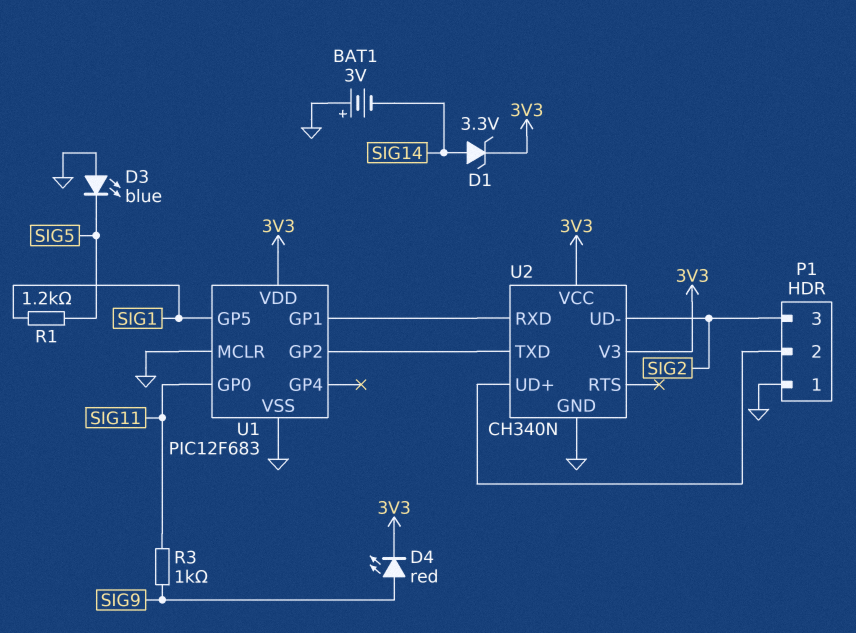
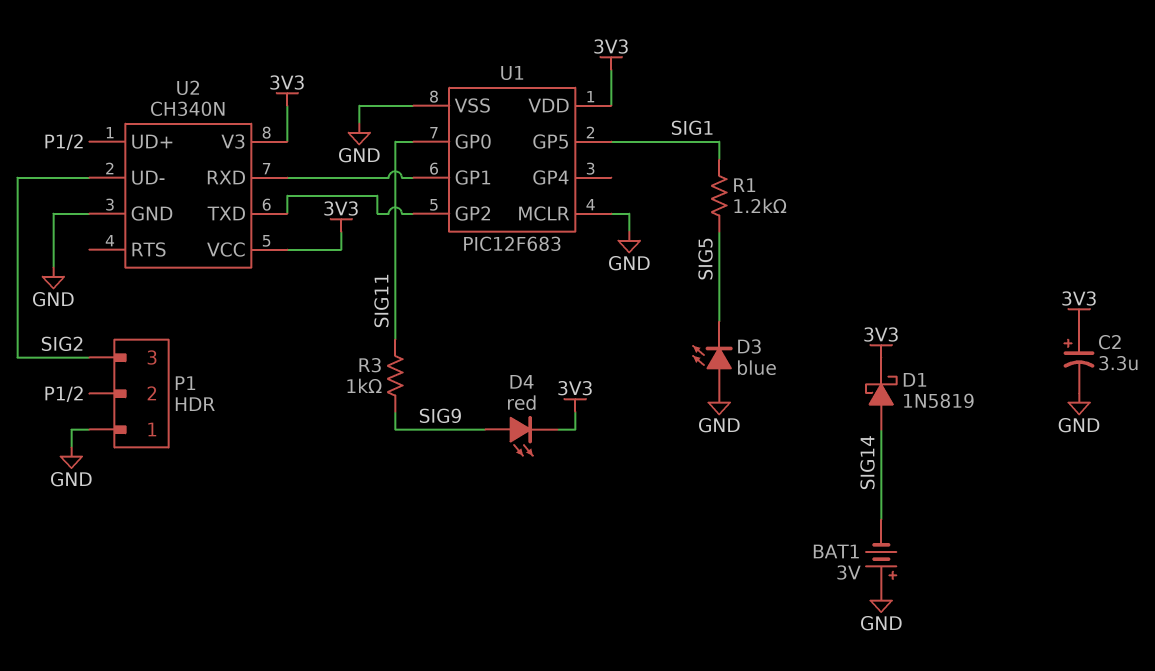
C2: none -> 3.3uF (plus 3V3, minus GND)
D1: zener 3.3V (A SIG14, K 3V3) -> schottky 1N5819 (A SIG14, K 3V3)

